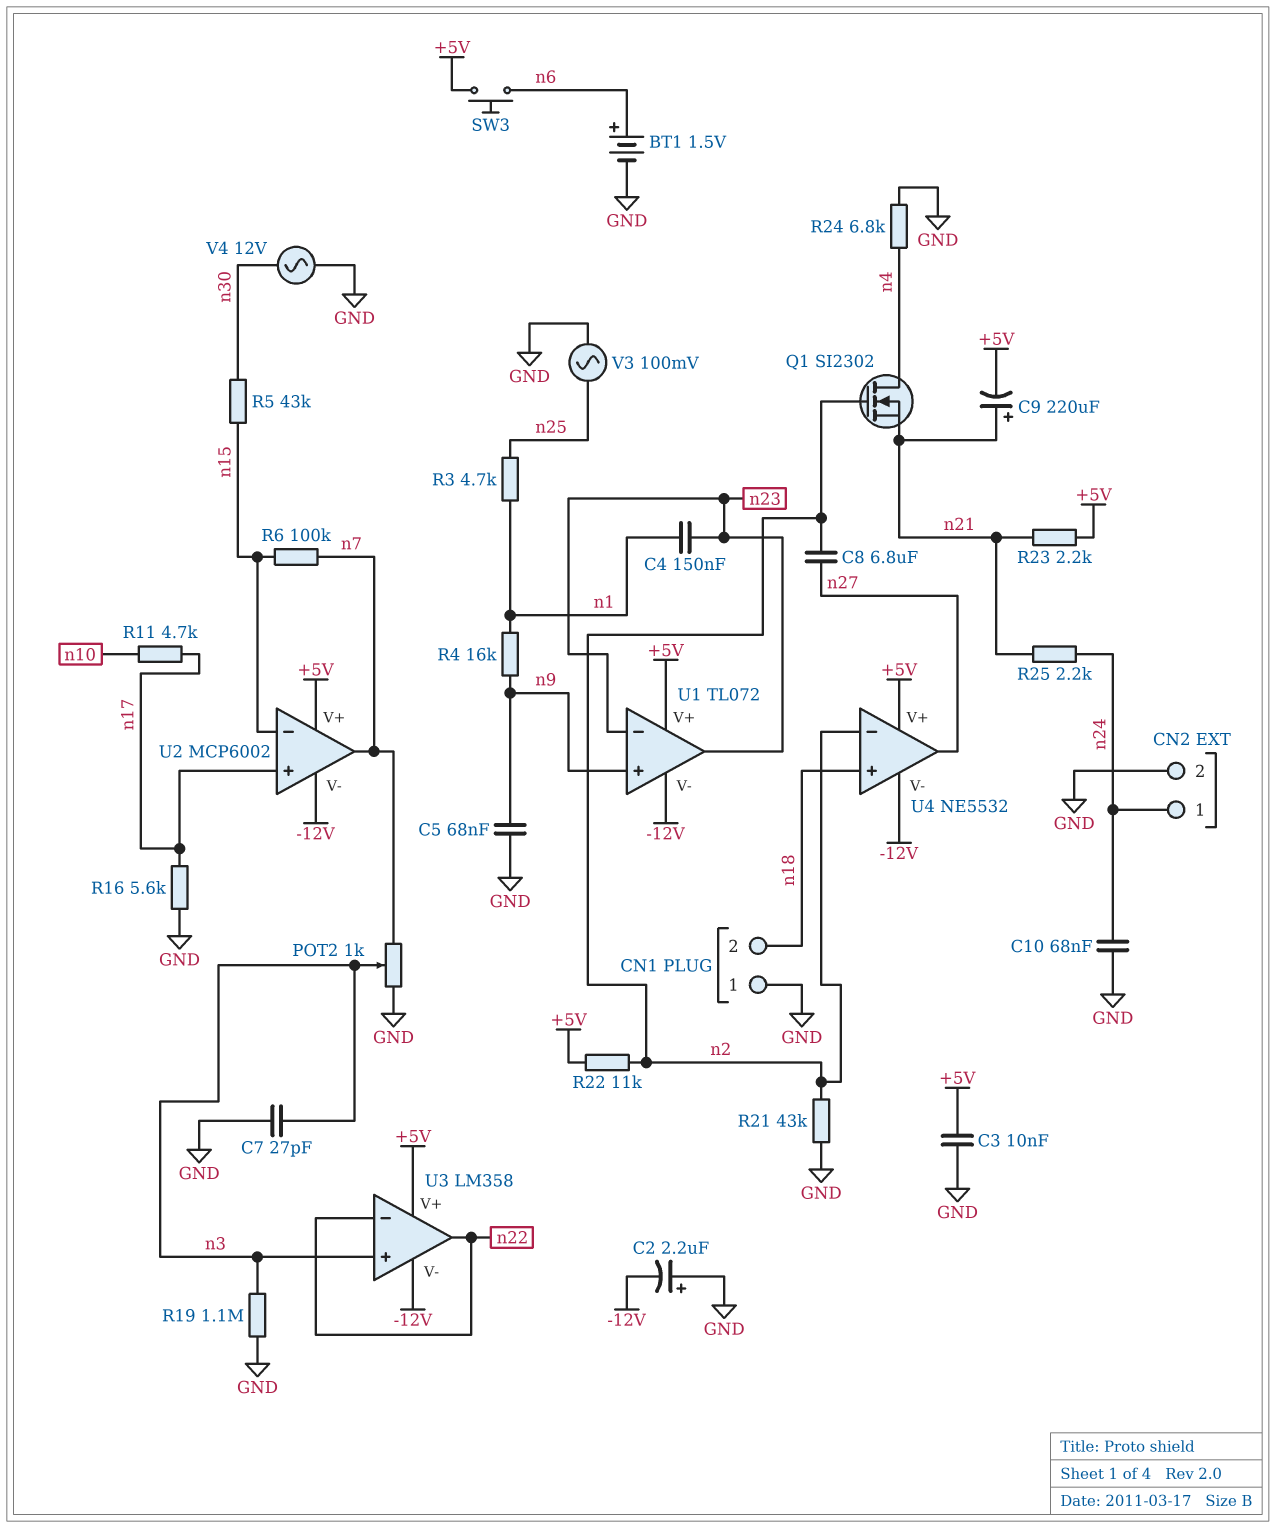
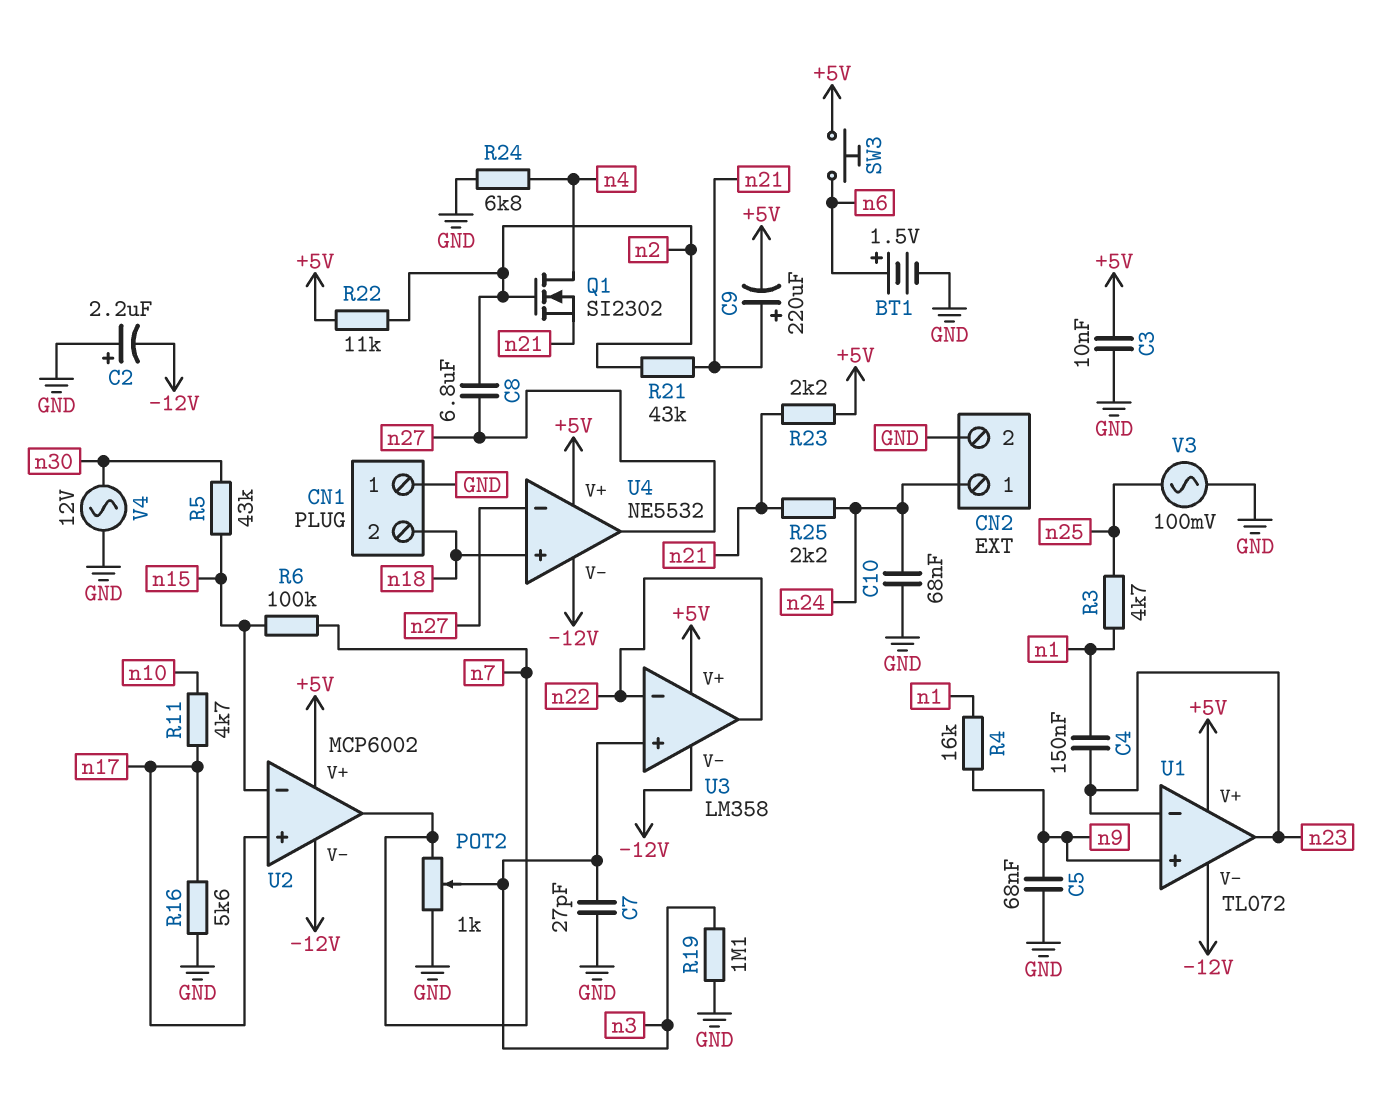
R21: 43k (GND, n2) -> 43k (n2, n21)
U4 pin in-: n2 -> n27

